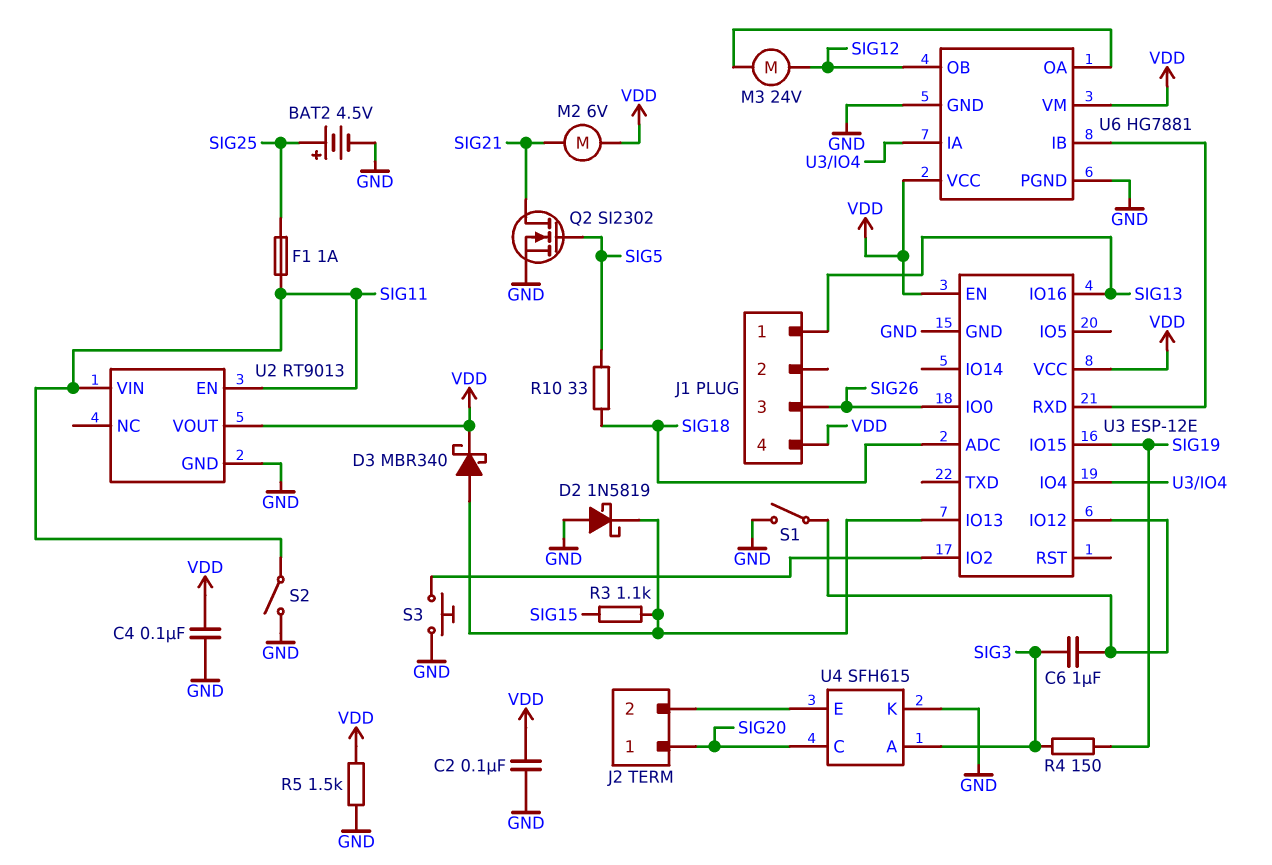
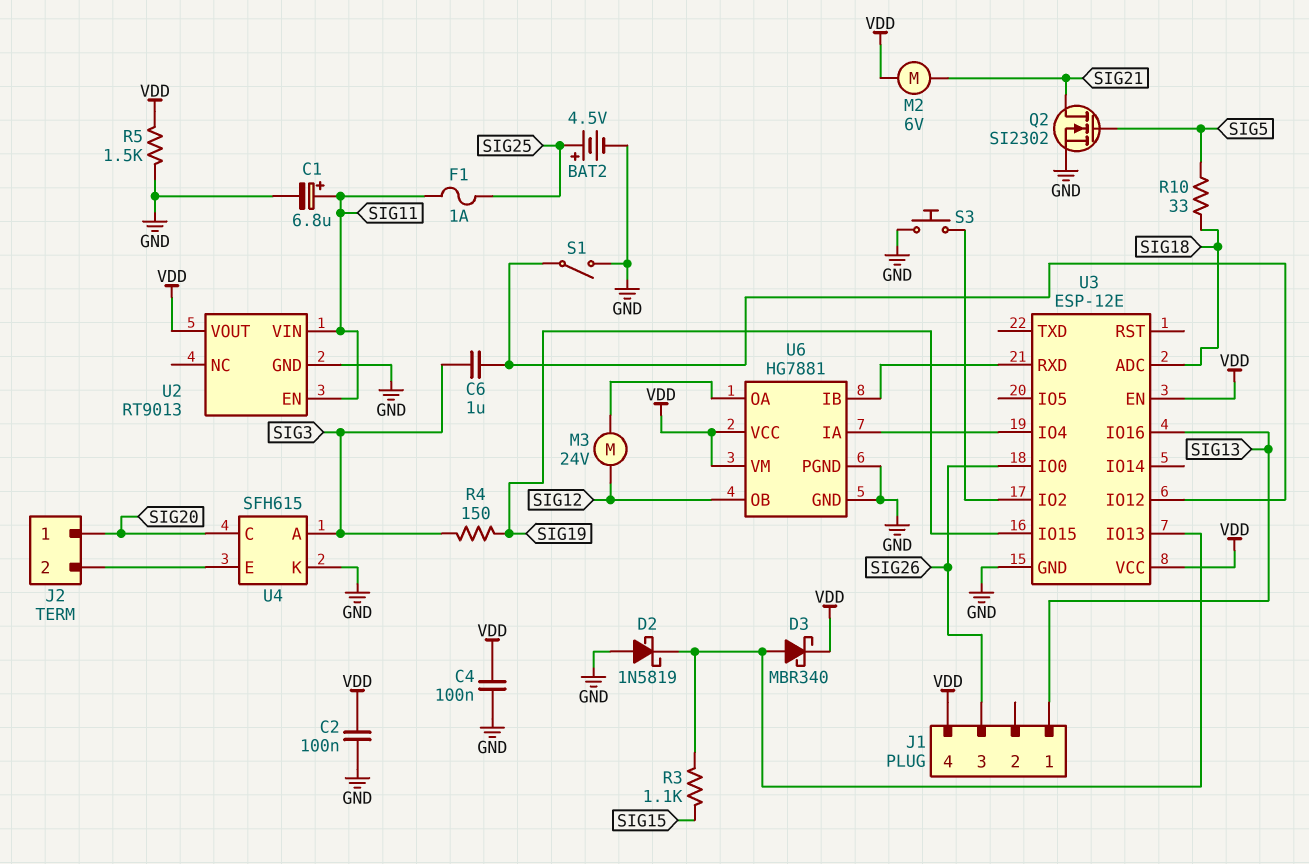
C1: none -> 6.8uF (plus SIG11, minus GND)
S2: switch (GND, SIG11) -> none

